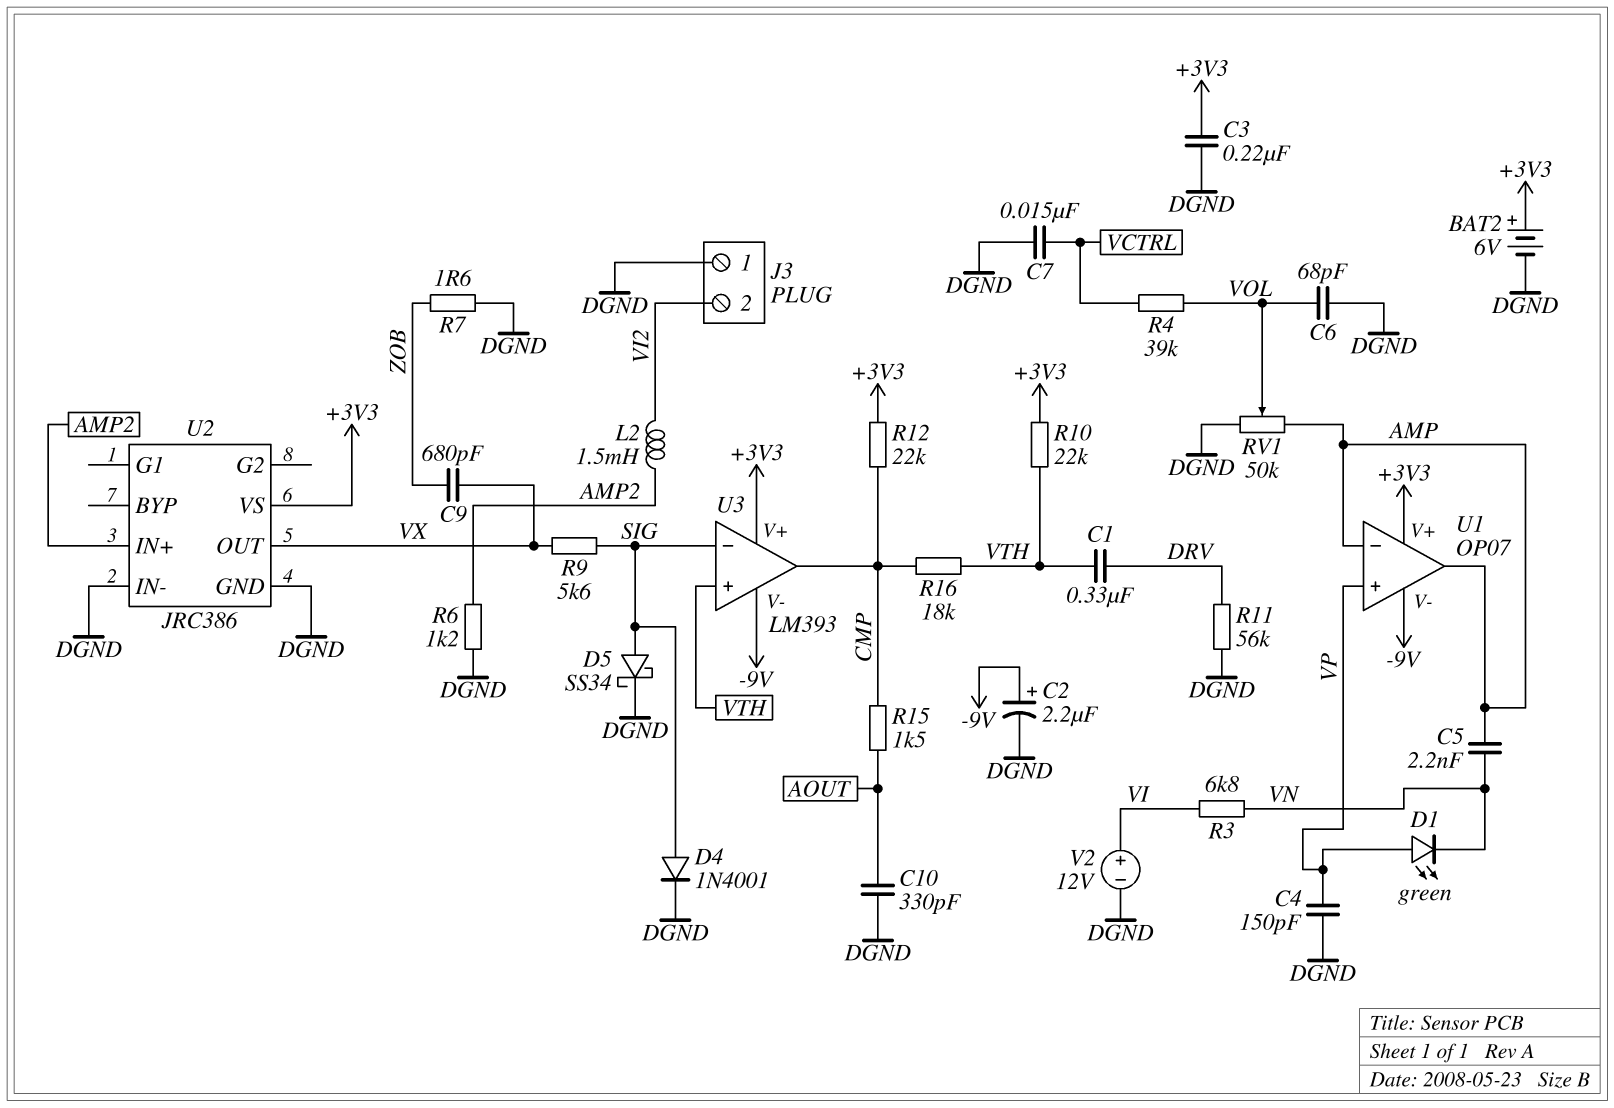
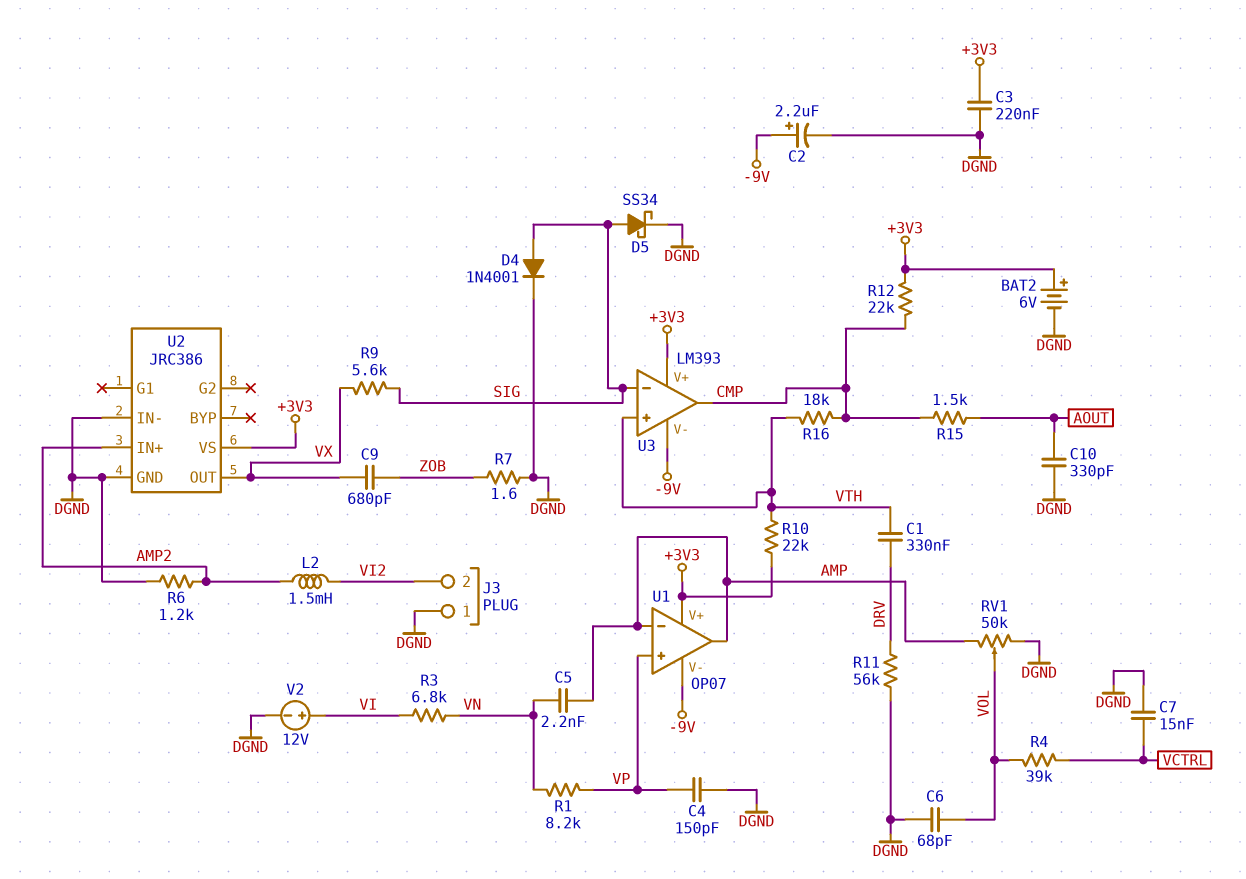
D1: LED green (A VP, K VN) -> none
R1: none -> 8.2k (VN, VP)

